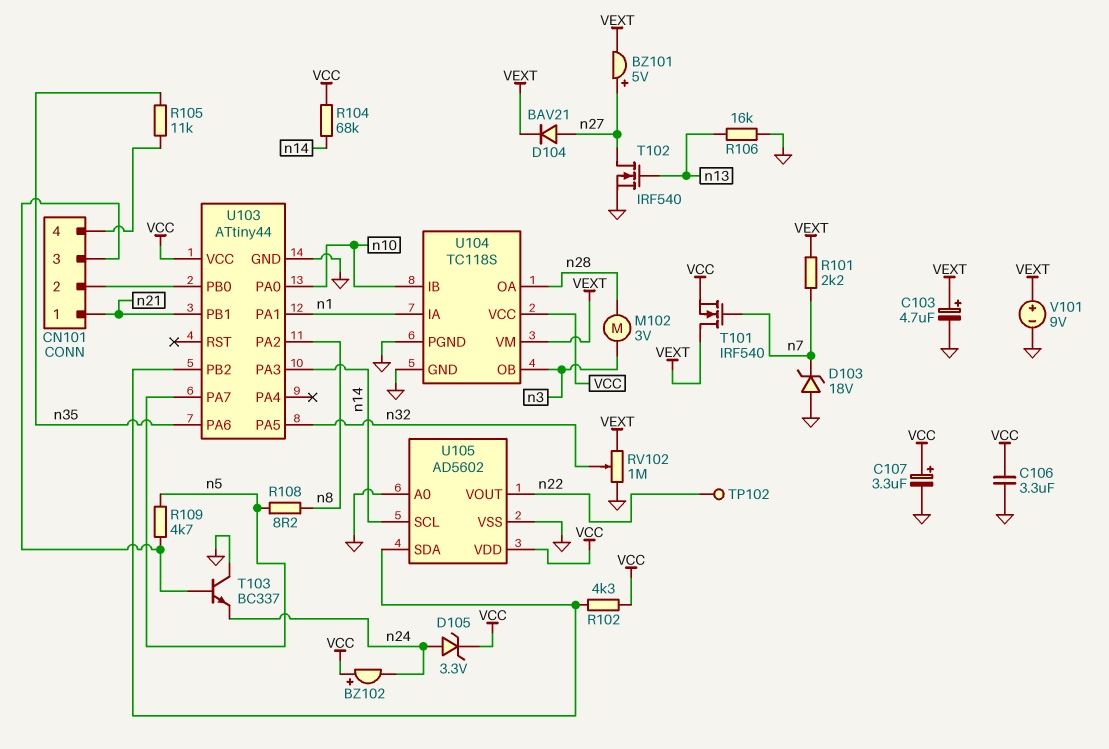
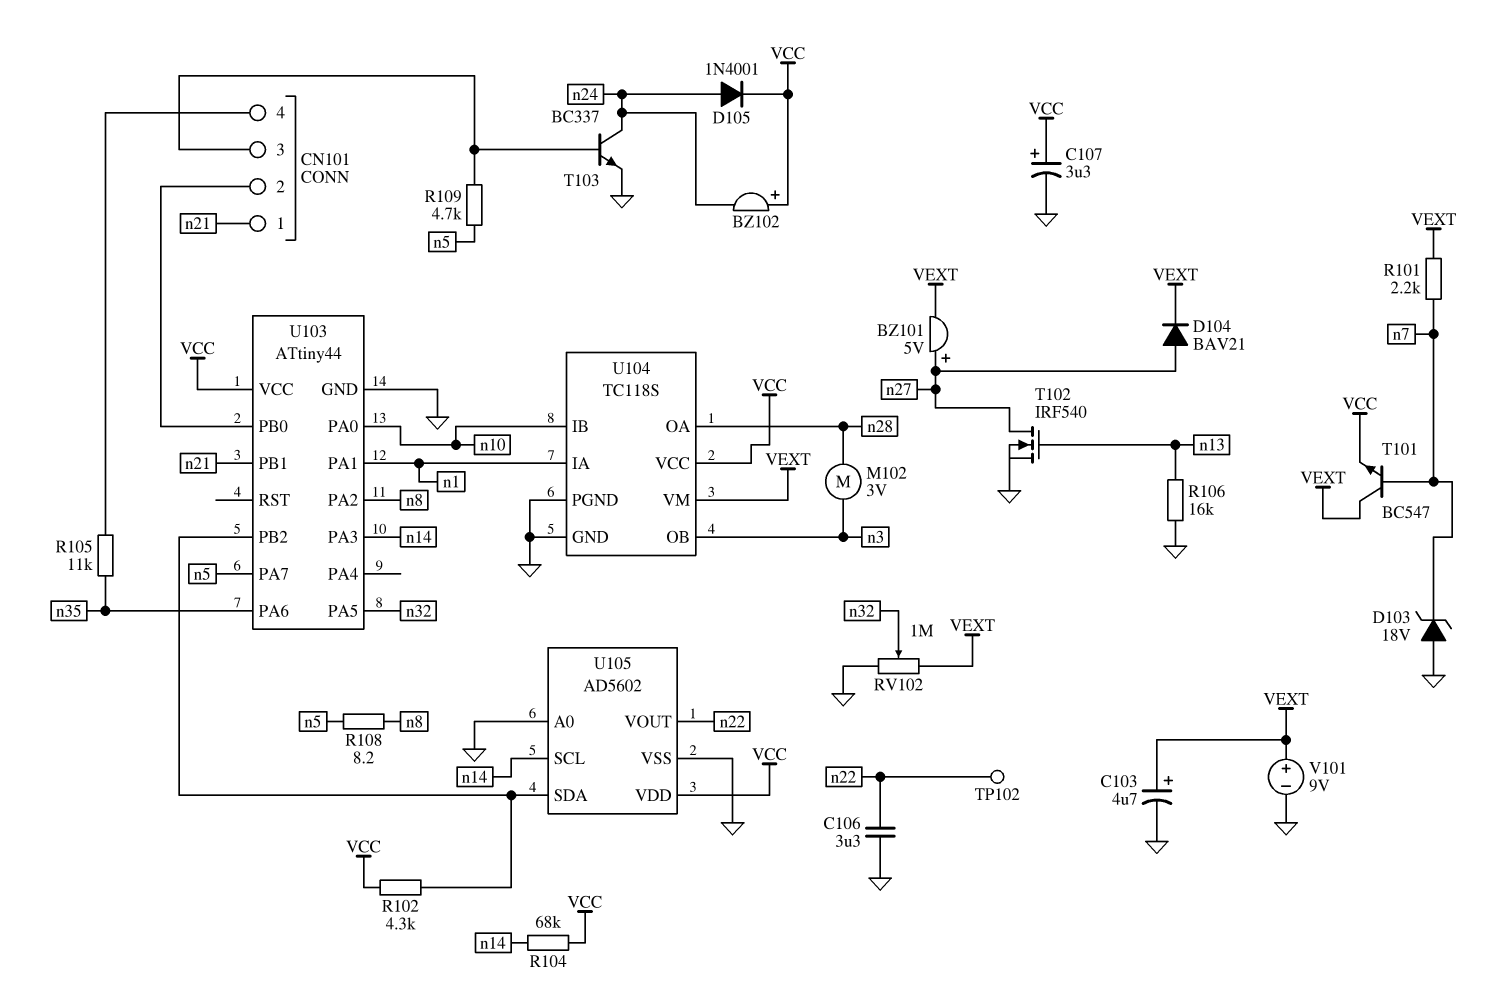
C106: 3.3uF (GND, VCC) -> 3.3uF (GND, n22)
D105: zener 3.3V (A n24, K VCC) -> diode 1N4001 (A n24, K VCC)
T101: NMOS IRF540 (G n7, D VEXT, S VCC) -> NPN BC547 (B n7, C VEXT, E VCC)
T103: NPN BC337 (B CN101/3, C GND, E n24) -> NPN BC337 (B CN101/3, C n24, E GND)

